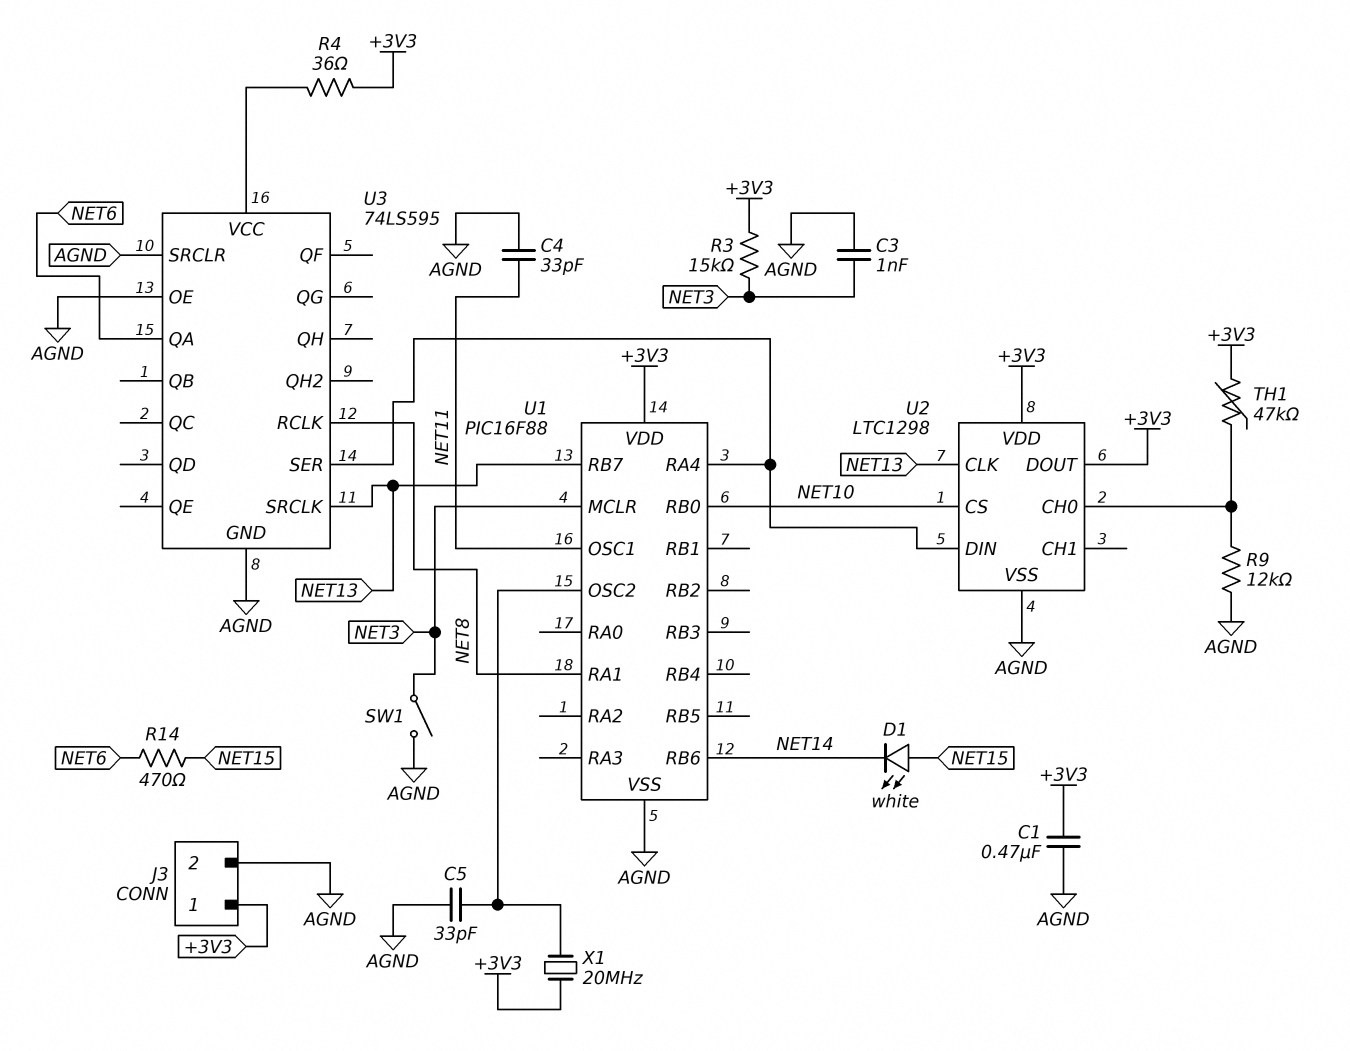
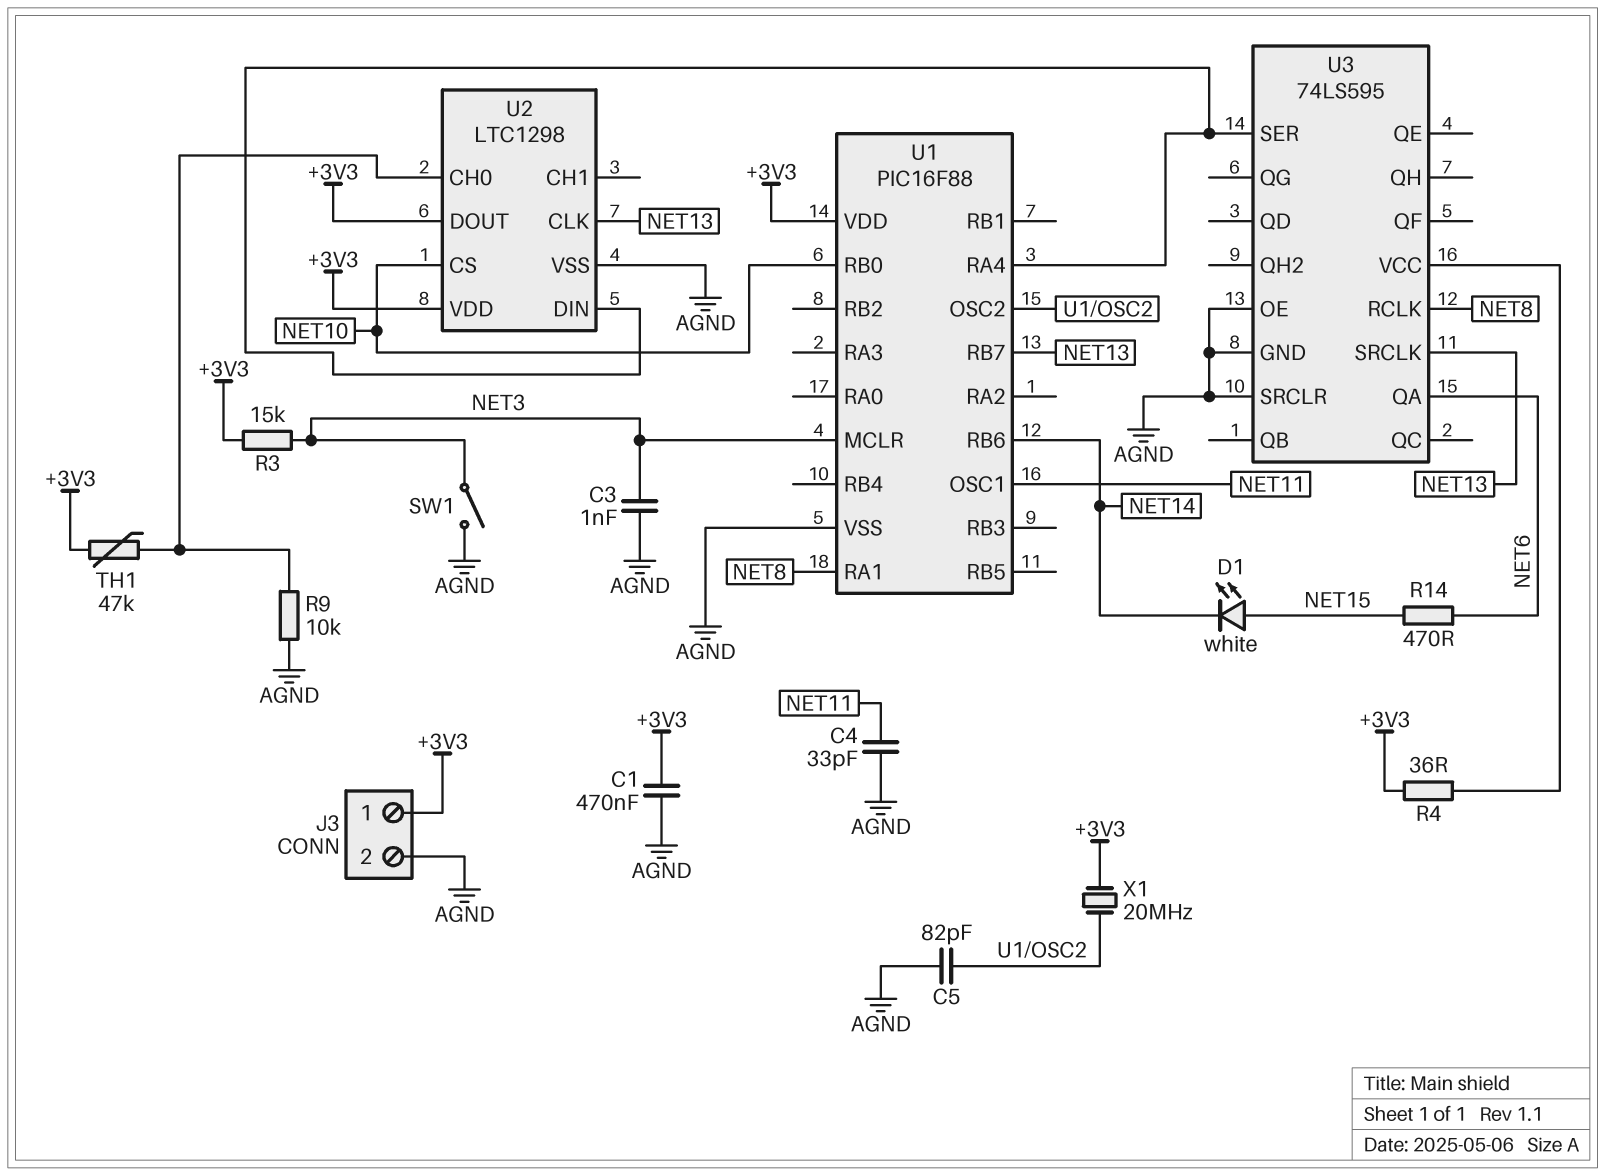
C5: 33pF (AGND, U1/OSC2) -> 82pF (AGND, U1/OSC2)
R9: 12k (AGND, U2/CH0) -> 10k (AGND, U2/CH0)

